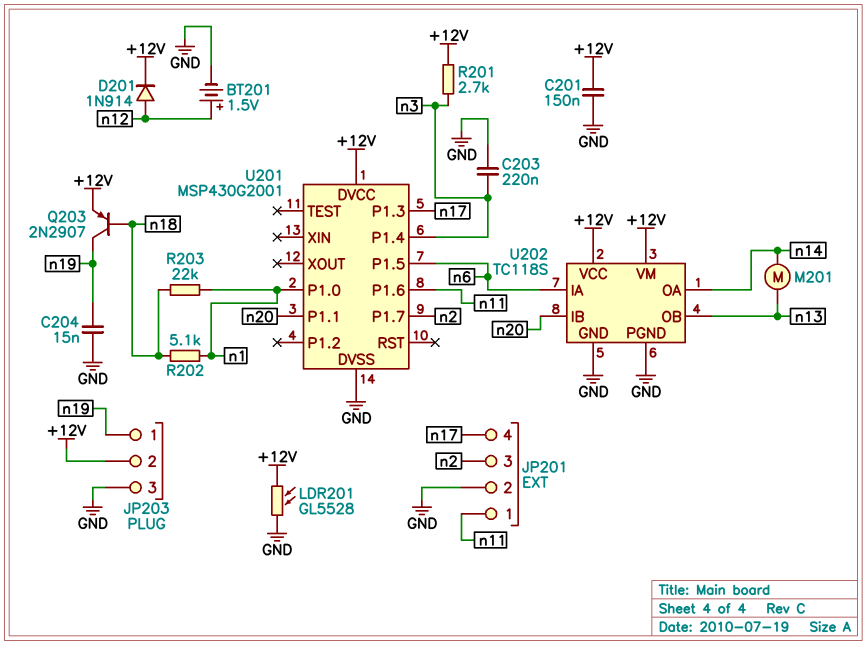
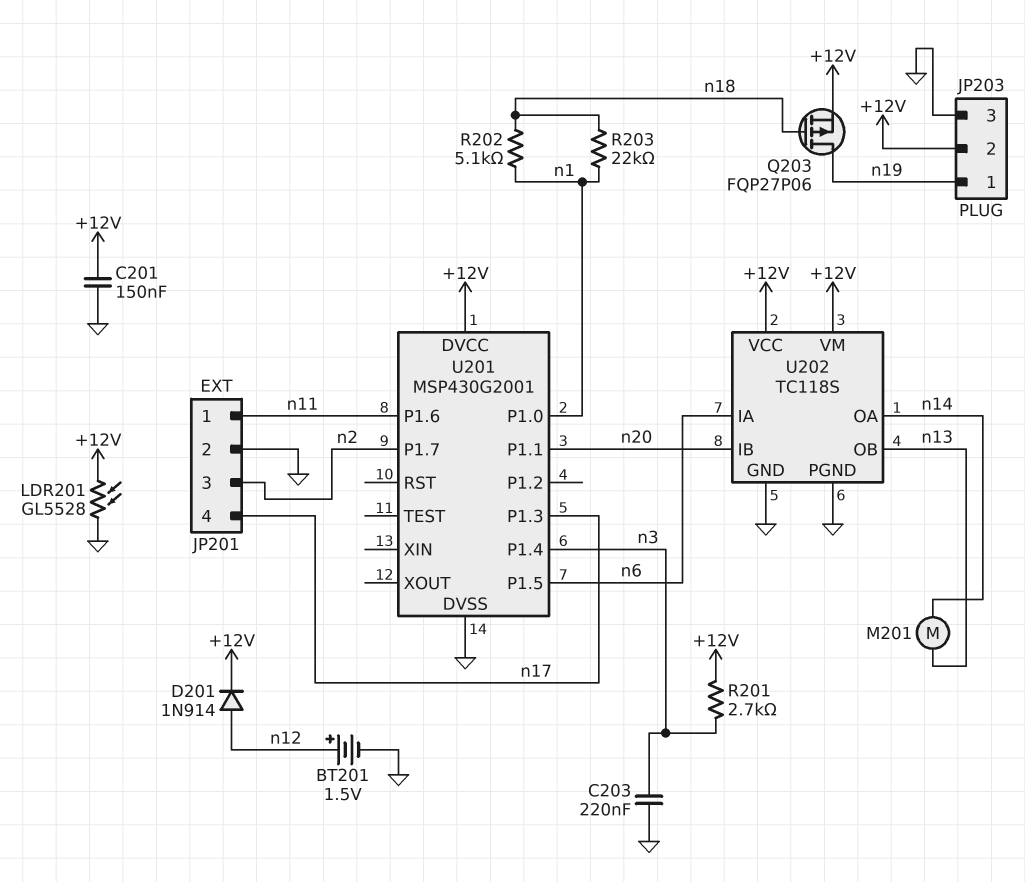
C204: 15nF (GND, n19) -> none
Q203: PNP 2N2907 (B n18, C n19, E +12V) -> PMOS FQP27P06 (G n18, D n19, S +12V)

